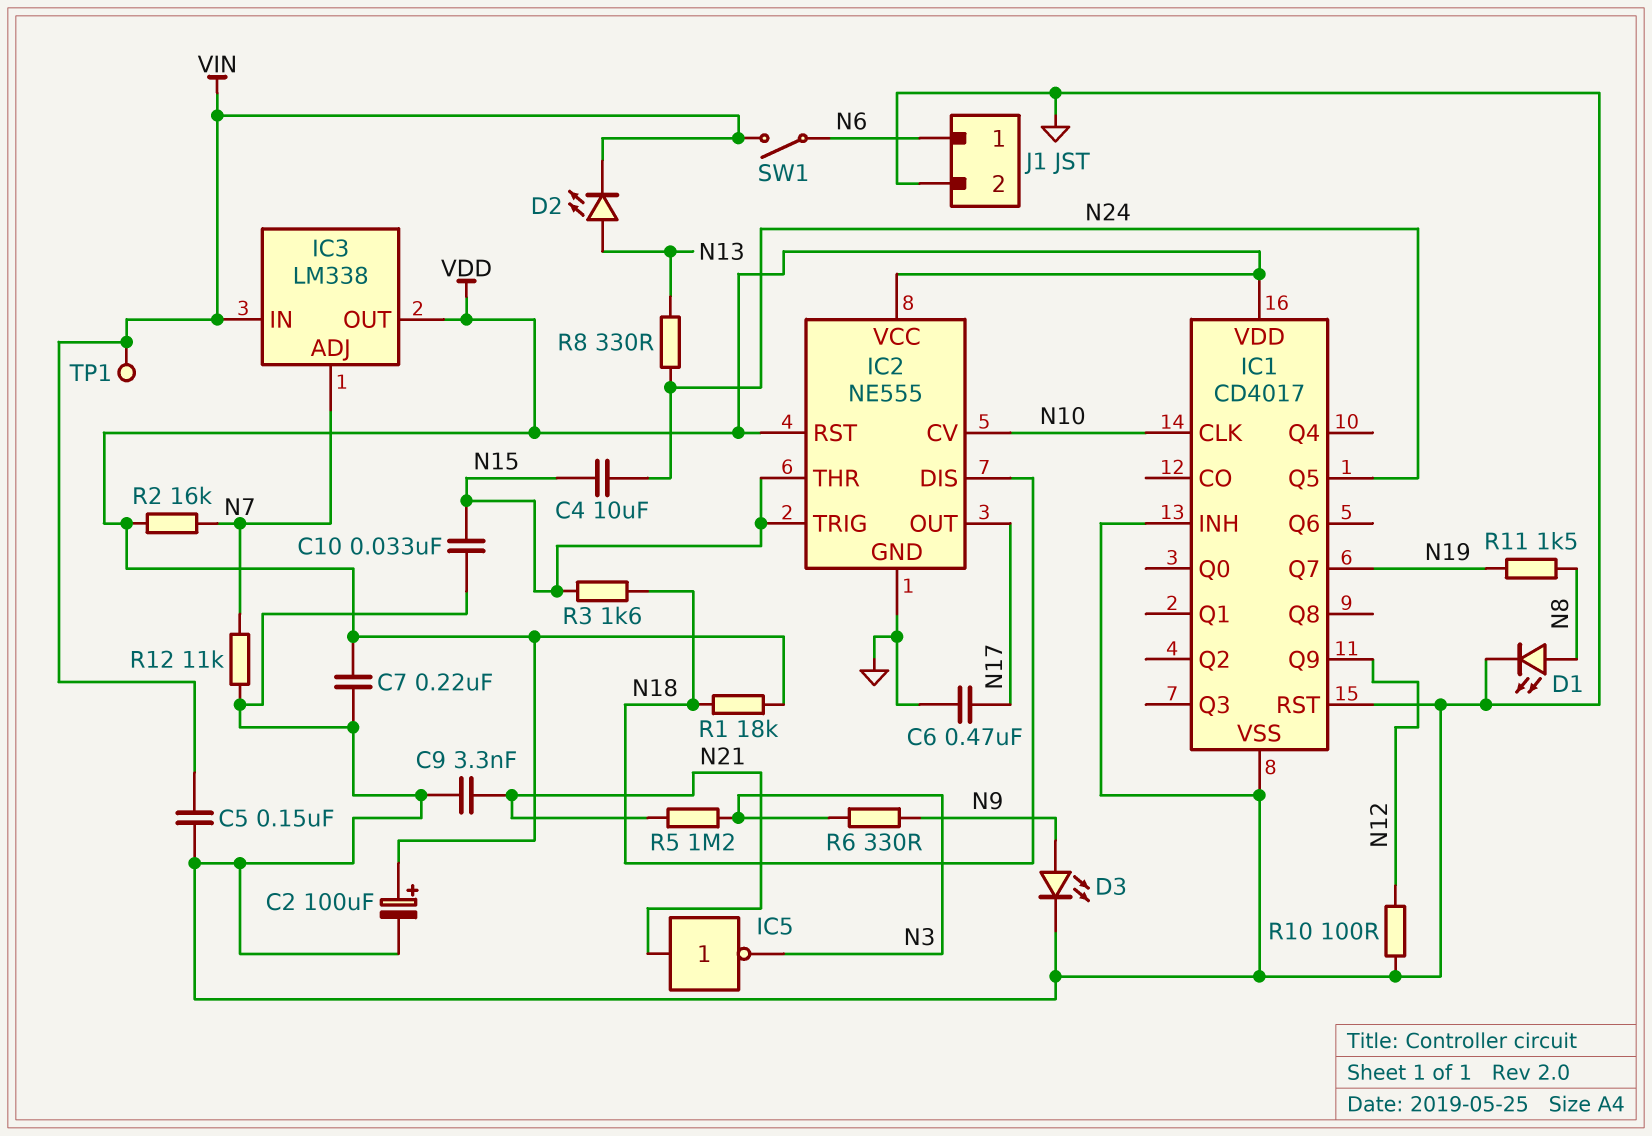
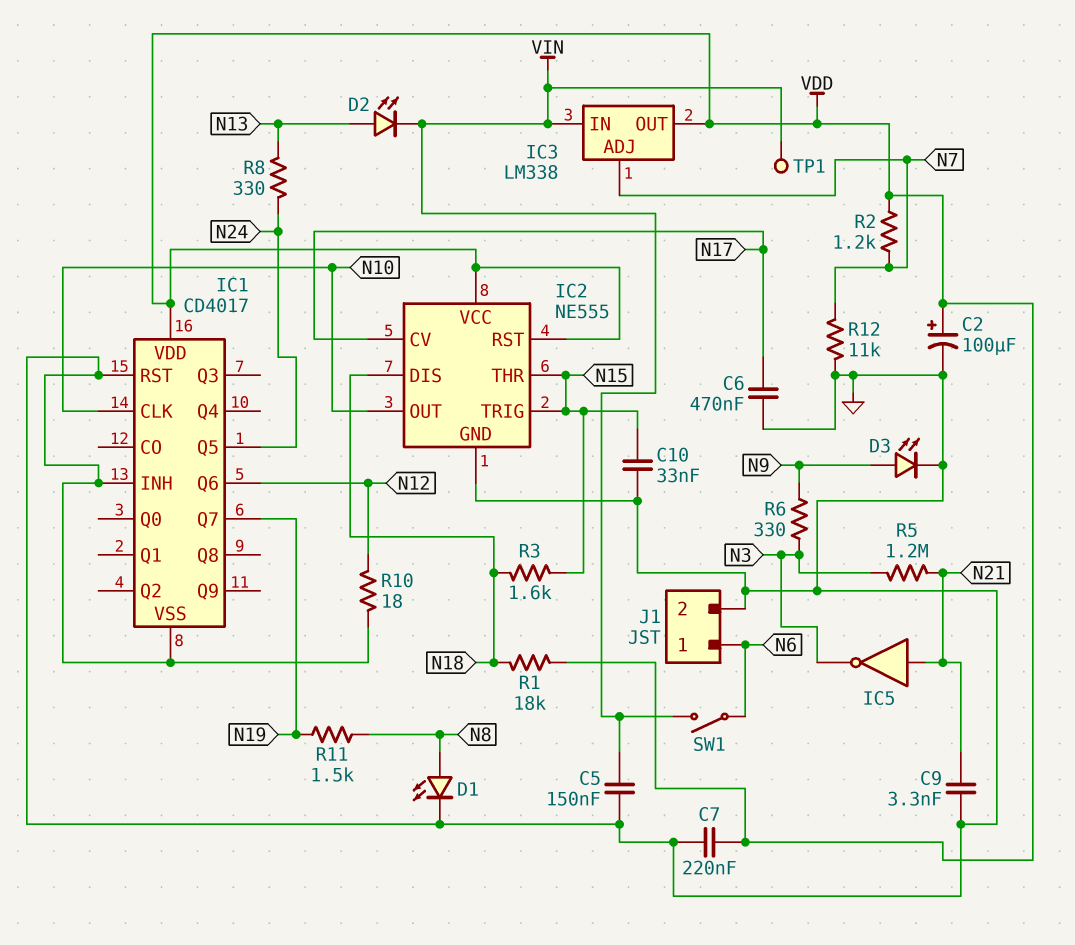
C4: 10uF (N15, N24) -> none
IC1 pin Q6: none -> N12
IC1 pin Q9: N12 -> none
IC2 pin CV: N10 -> N17
IC2 pin OUT: N17 -> N10
R2: 16k (N7, VDD) -> 1.2k (N7, VDD)
R10: 100 (GND, N12) -> 18 (GND, N12)

